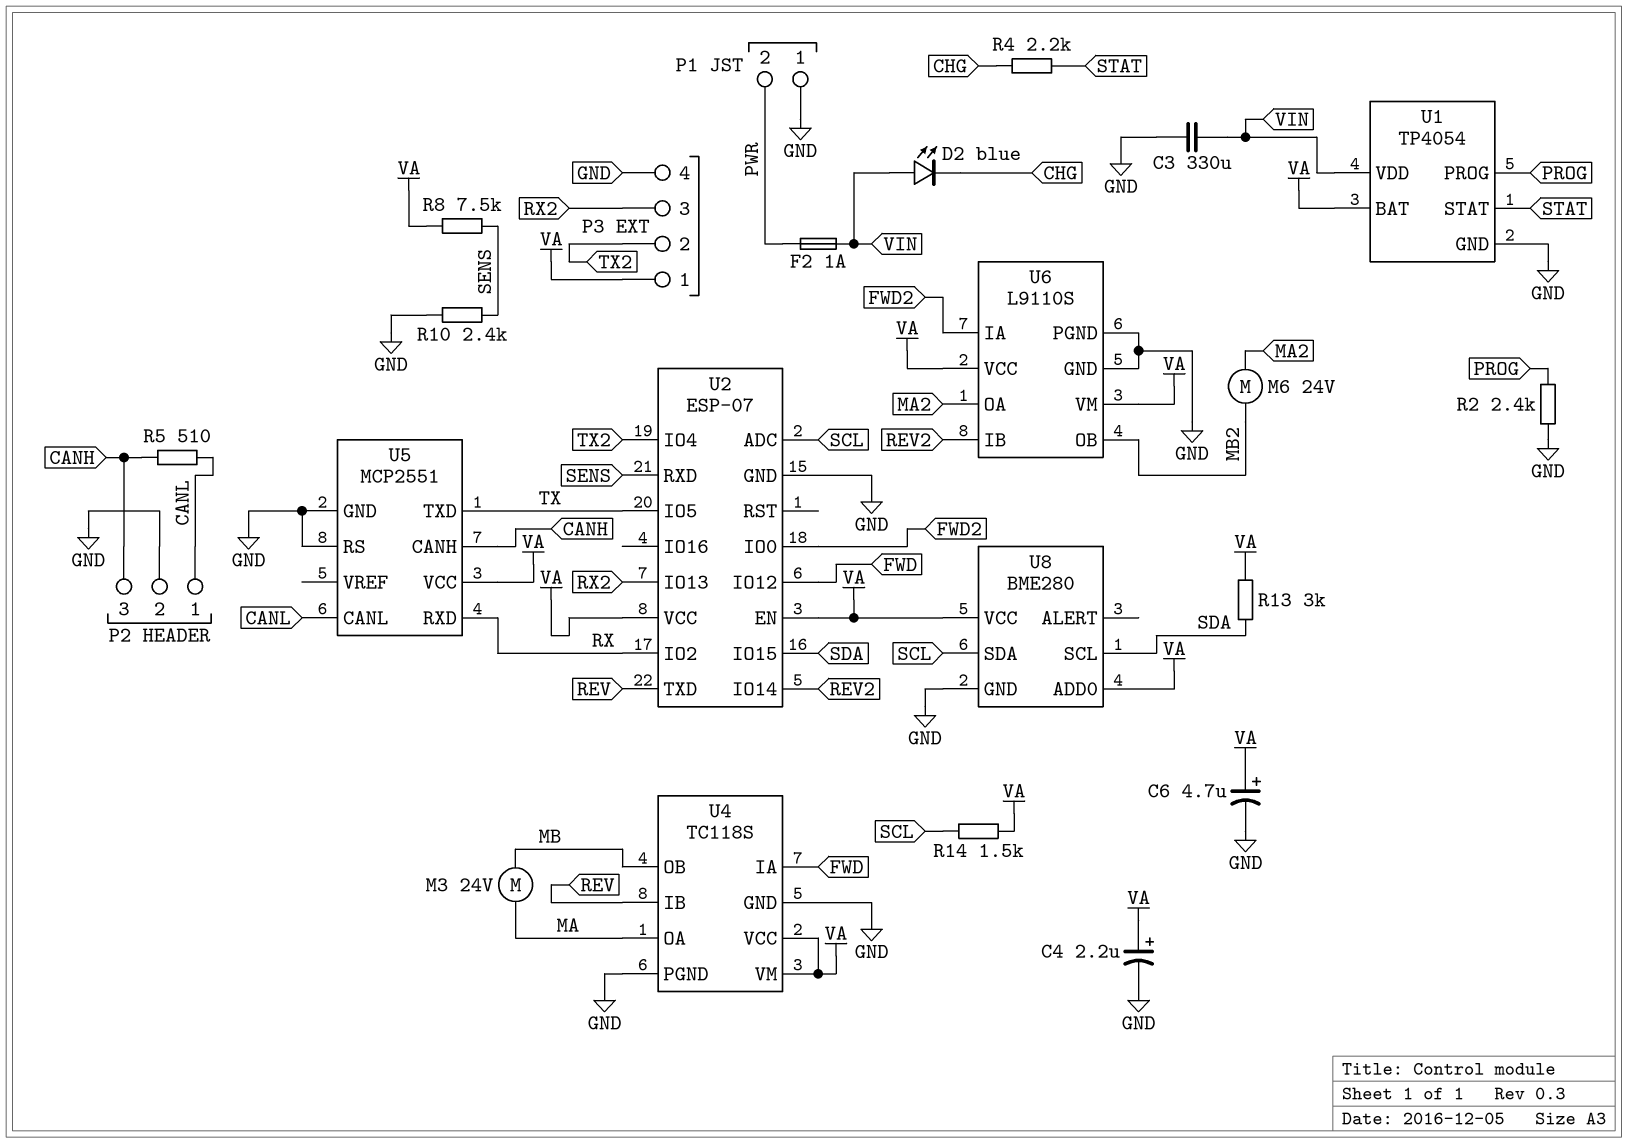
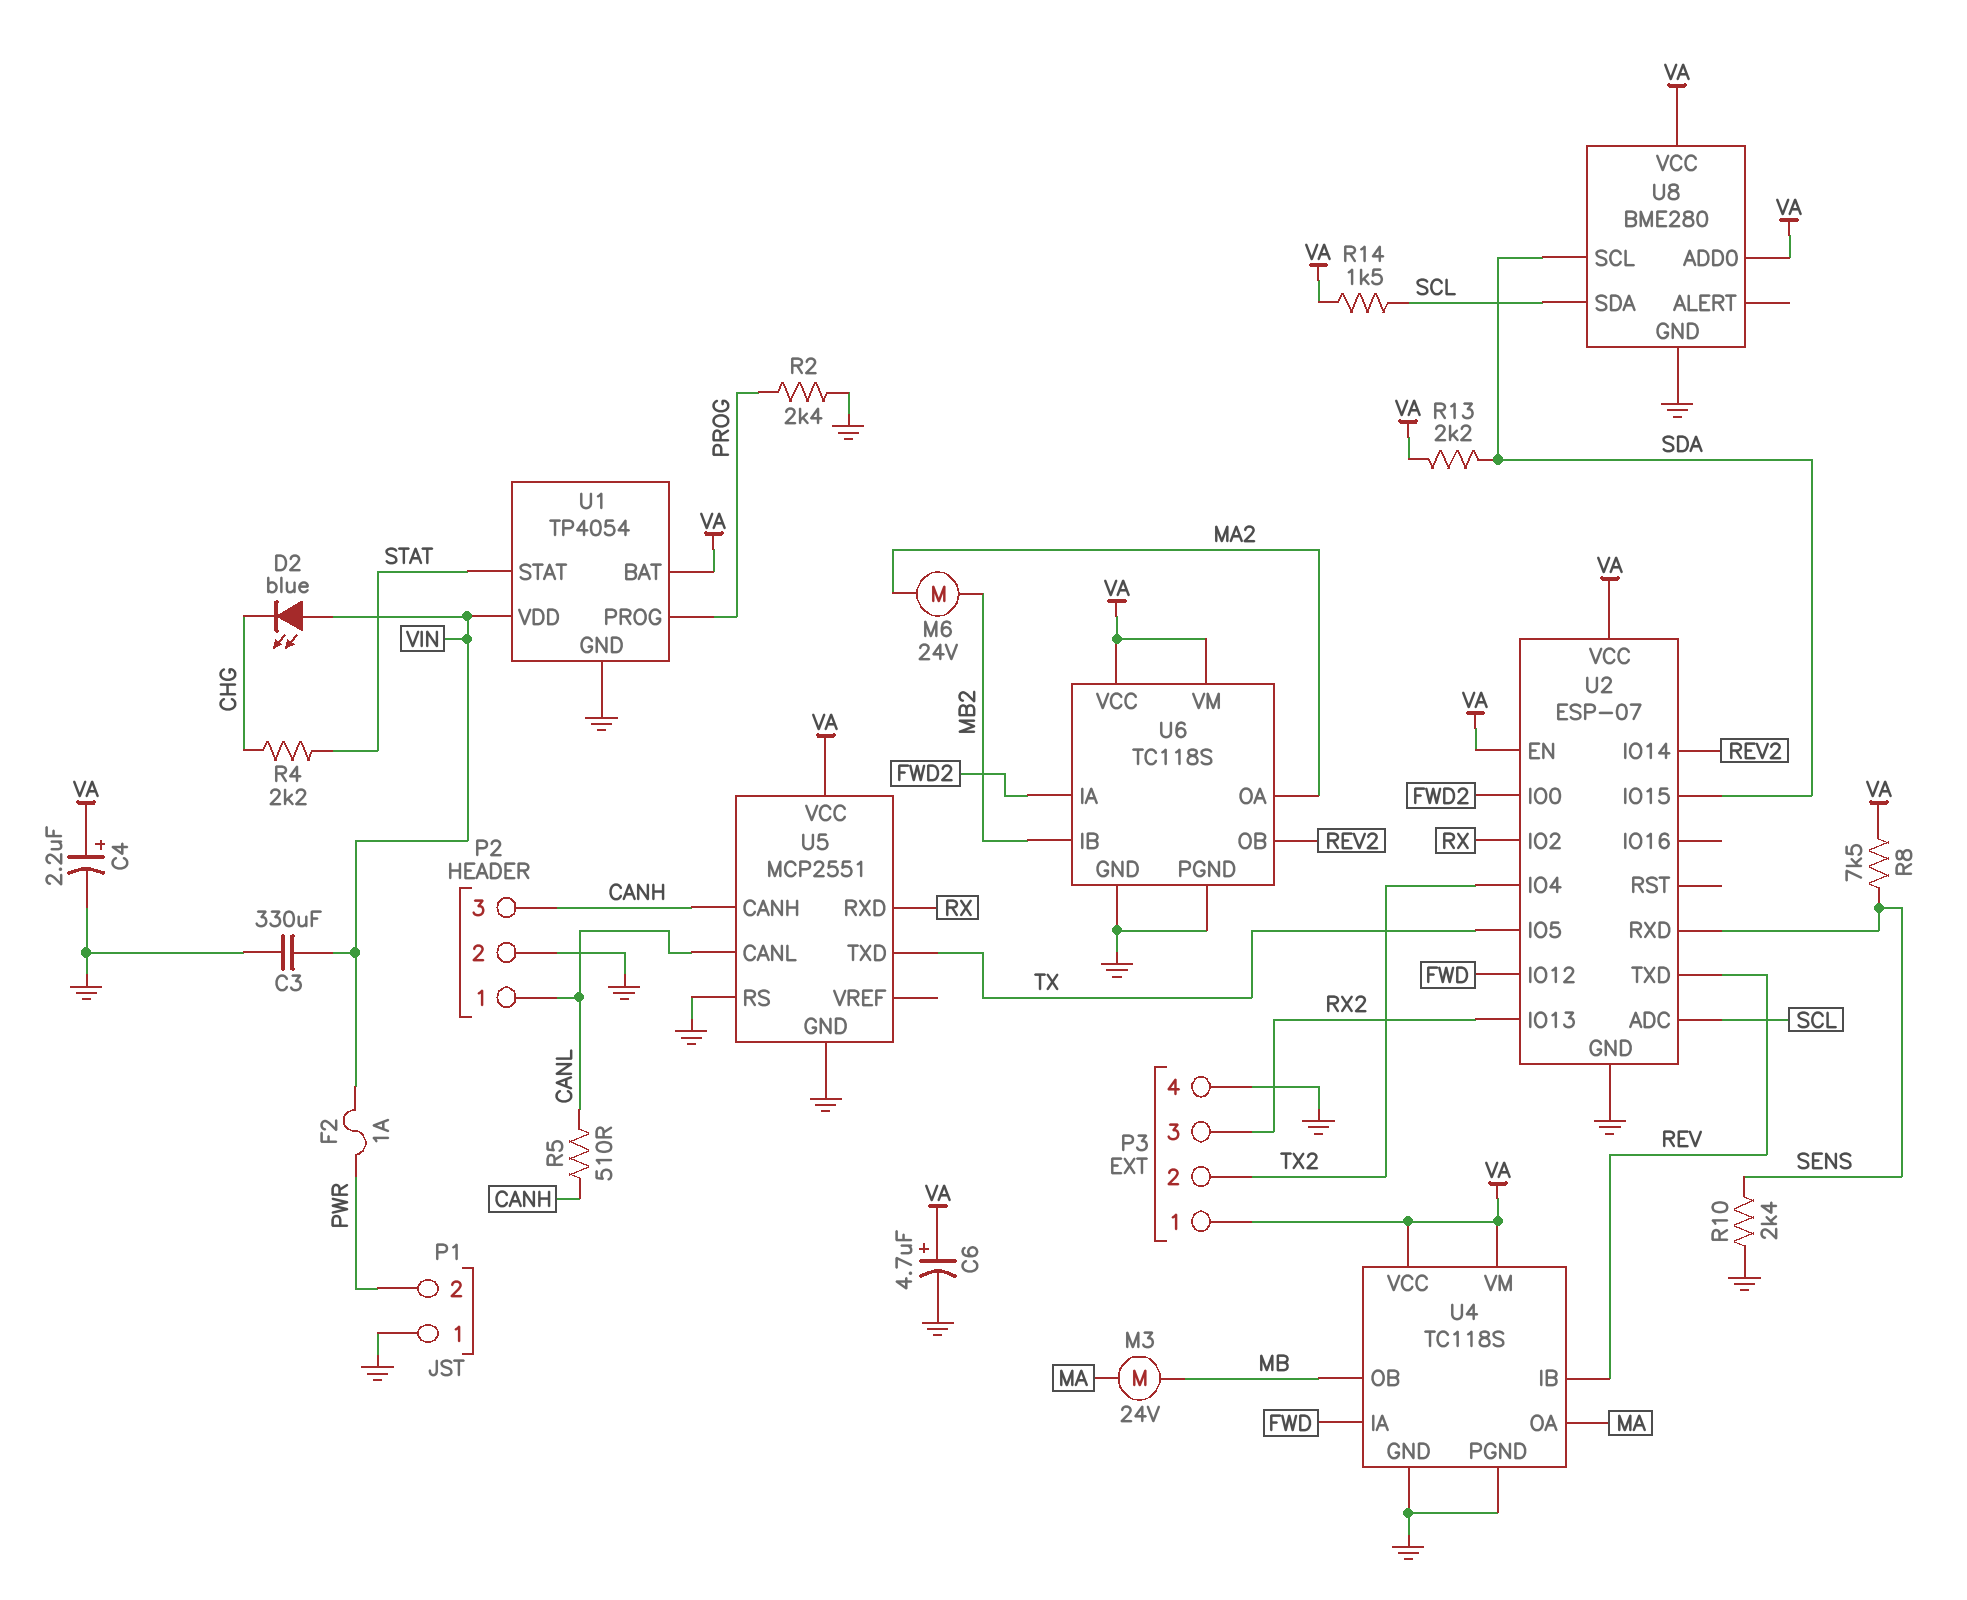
R13: 3k (SDA, VA) -> 2.2k (SDA, VA)
U6: L9110S -> TC118S
U6 pin IB: REV2 -> MB2
U6 pin OB: MB2 -> REV2

